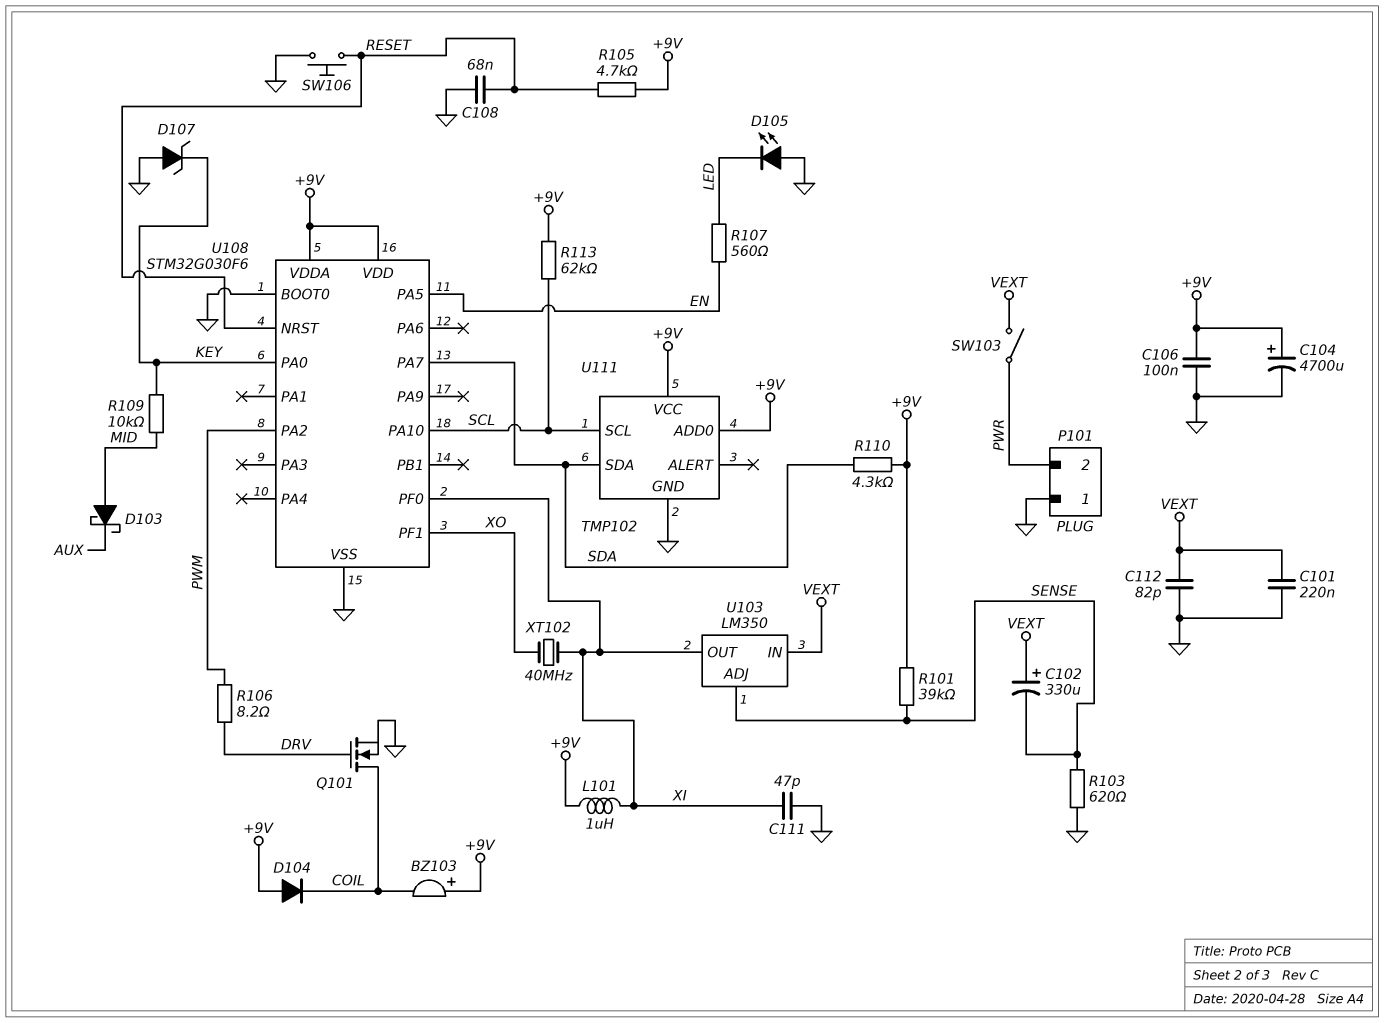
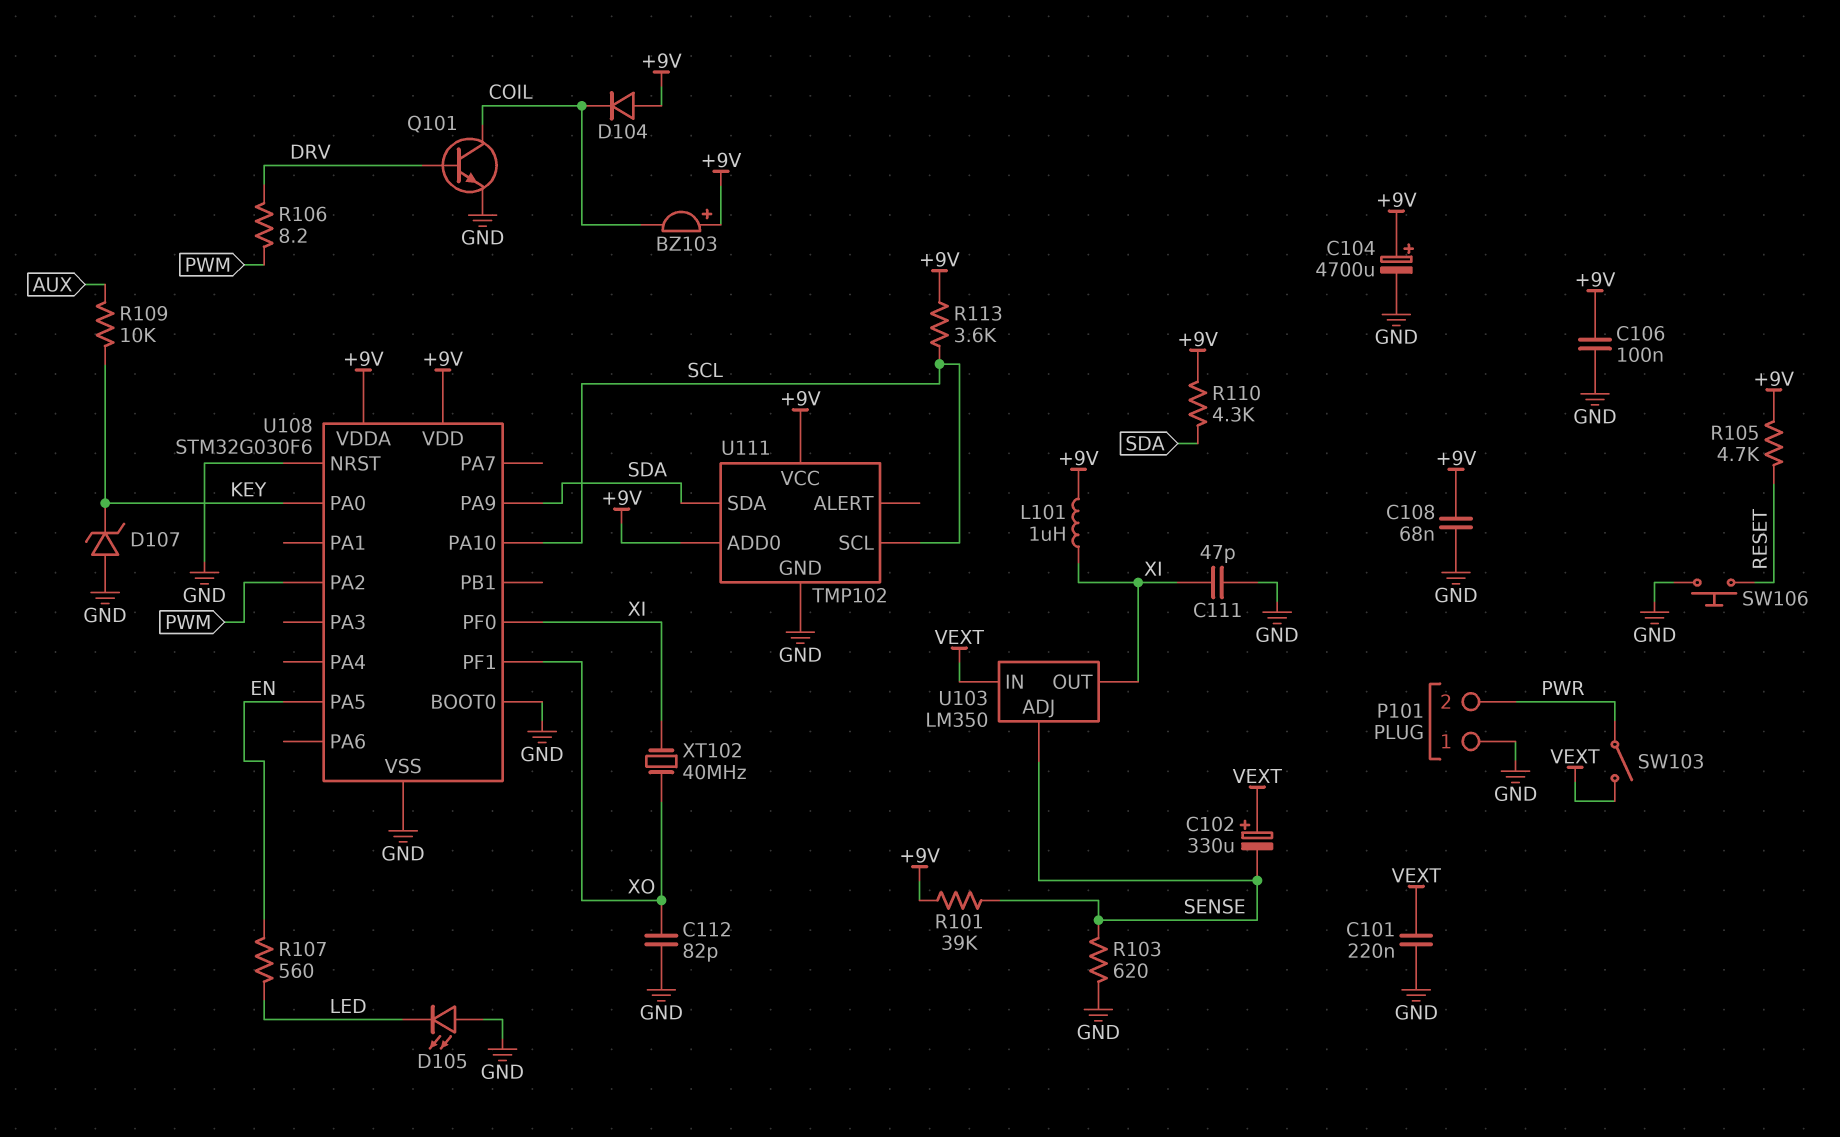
C108: 68nF (GND, RESET) -> 68nF (+9V, GND)
C112: 82pF (GND, VEXT) -> 82pF (GND, XO)
D103: schottky (A MID, K AUX) -> none
Q101: NMOS (G DRV, D COIL, S GND) -> NPN (B DRV, C COIL, E GND)
R109: 10k (KEY, MID) -> 10k (AUX, KEY)
R113: 62k (+9V, SCL) -> 3.6k (+9V, SCL)
U108 pin NRST: RESET -> GND
U108 pin PA7: SDA -> none
U108 pin PA9: none -> SDA

